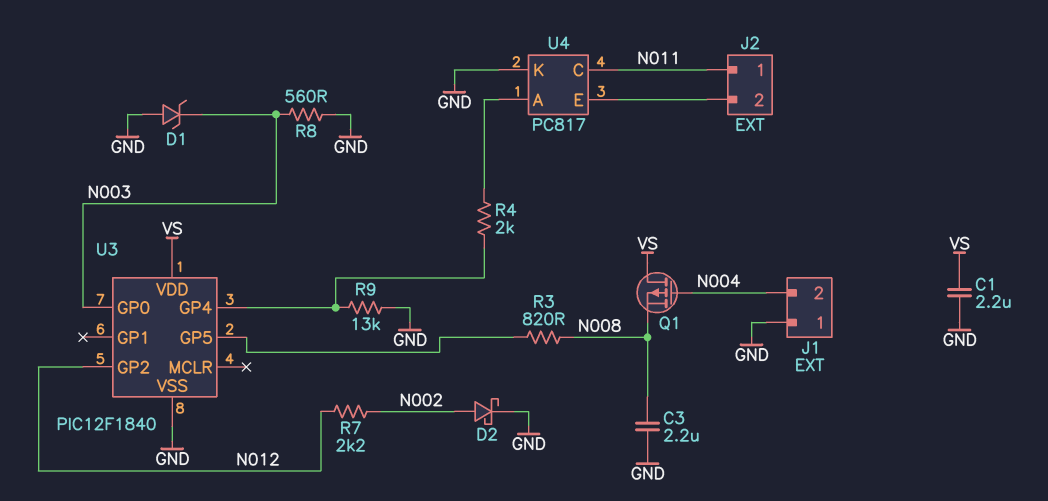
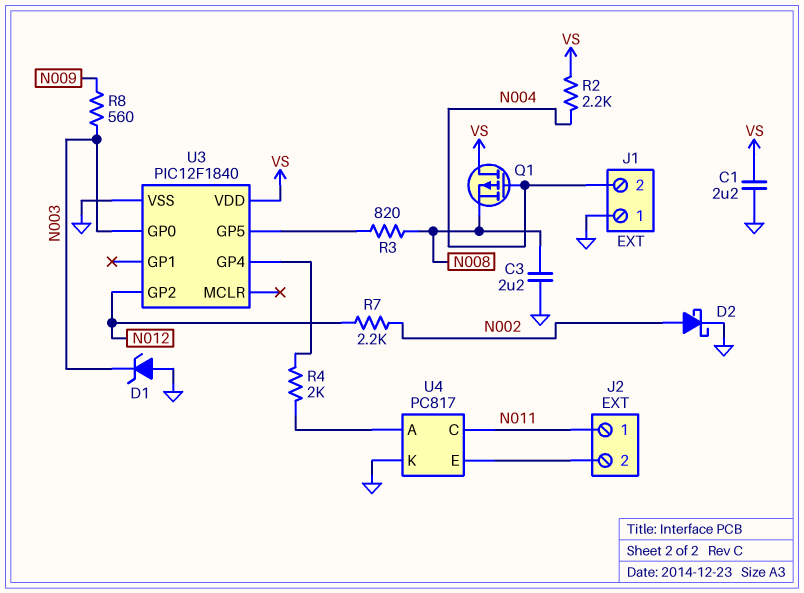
R2: none -> 2.2k (N004, VS)
R8: 560 (GND, N003) -> 560 (N003, N009)
R9: 13k (GND, U3/GP4) -> none

